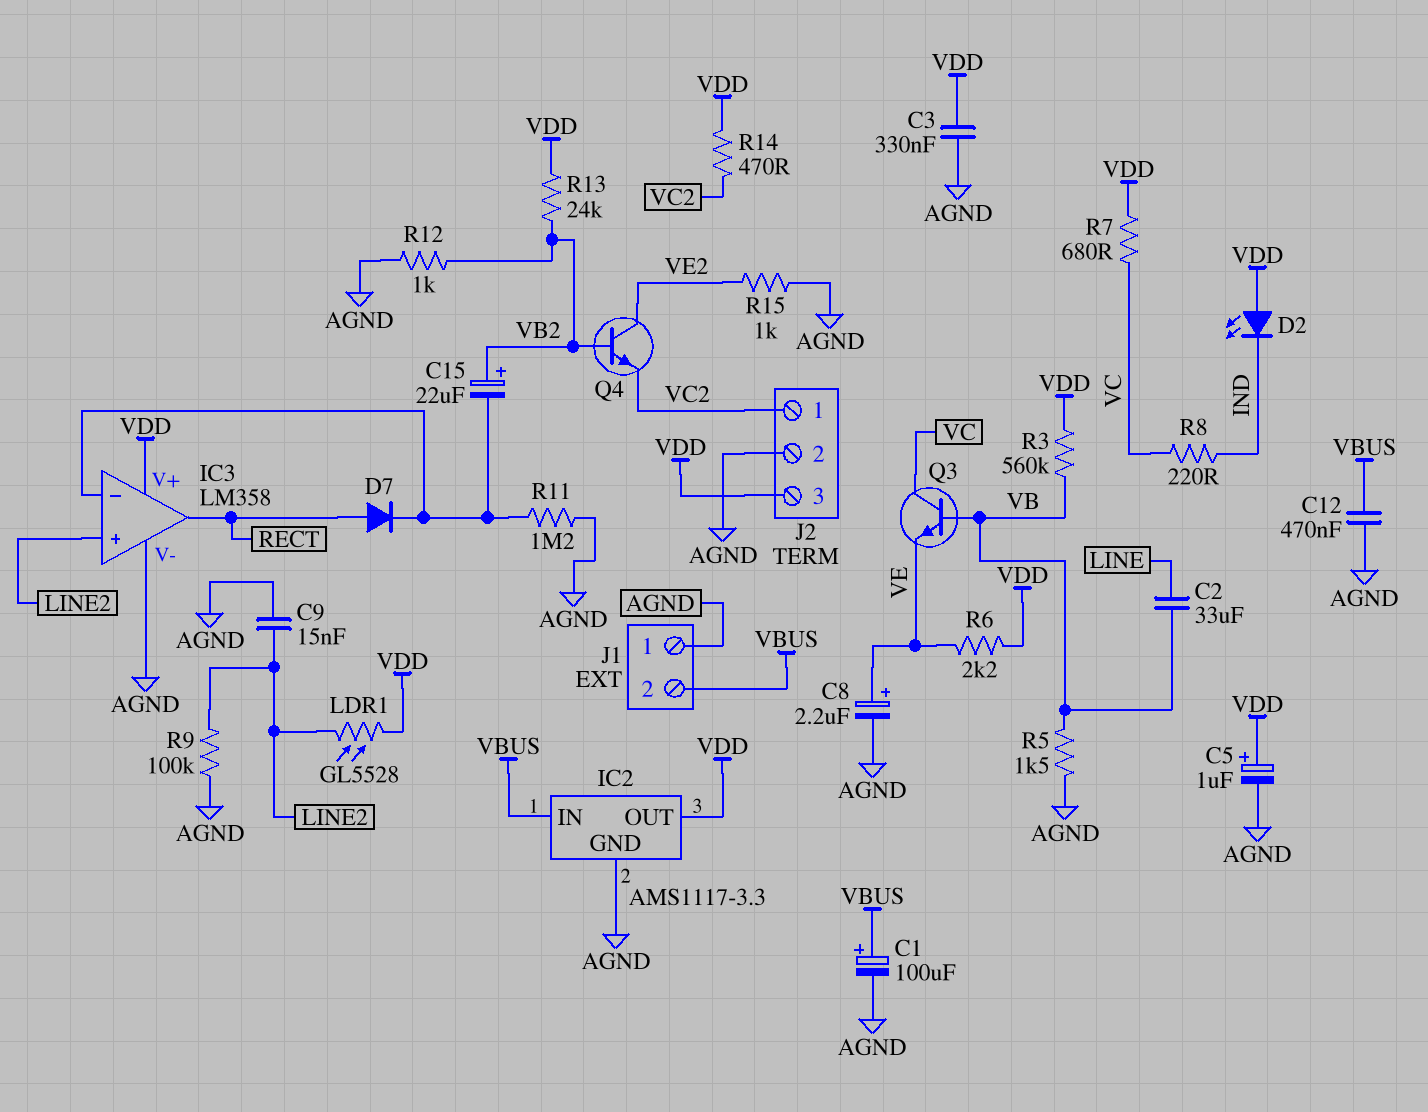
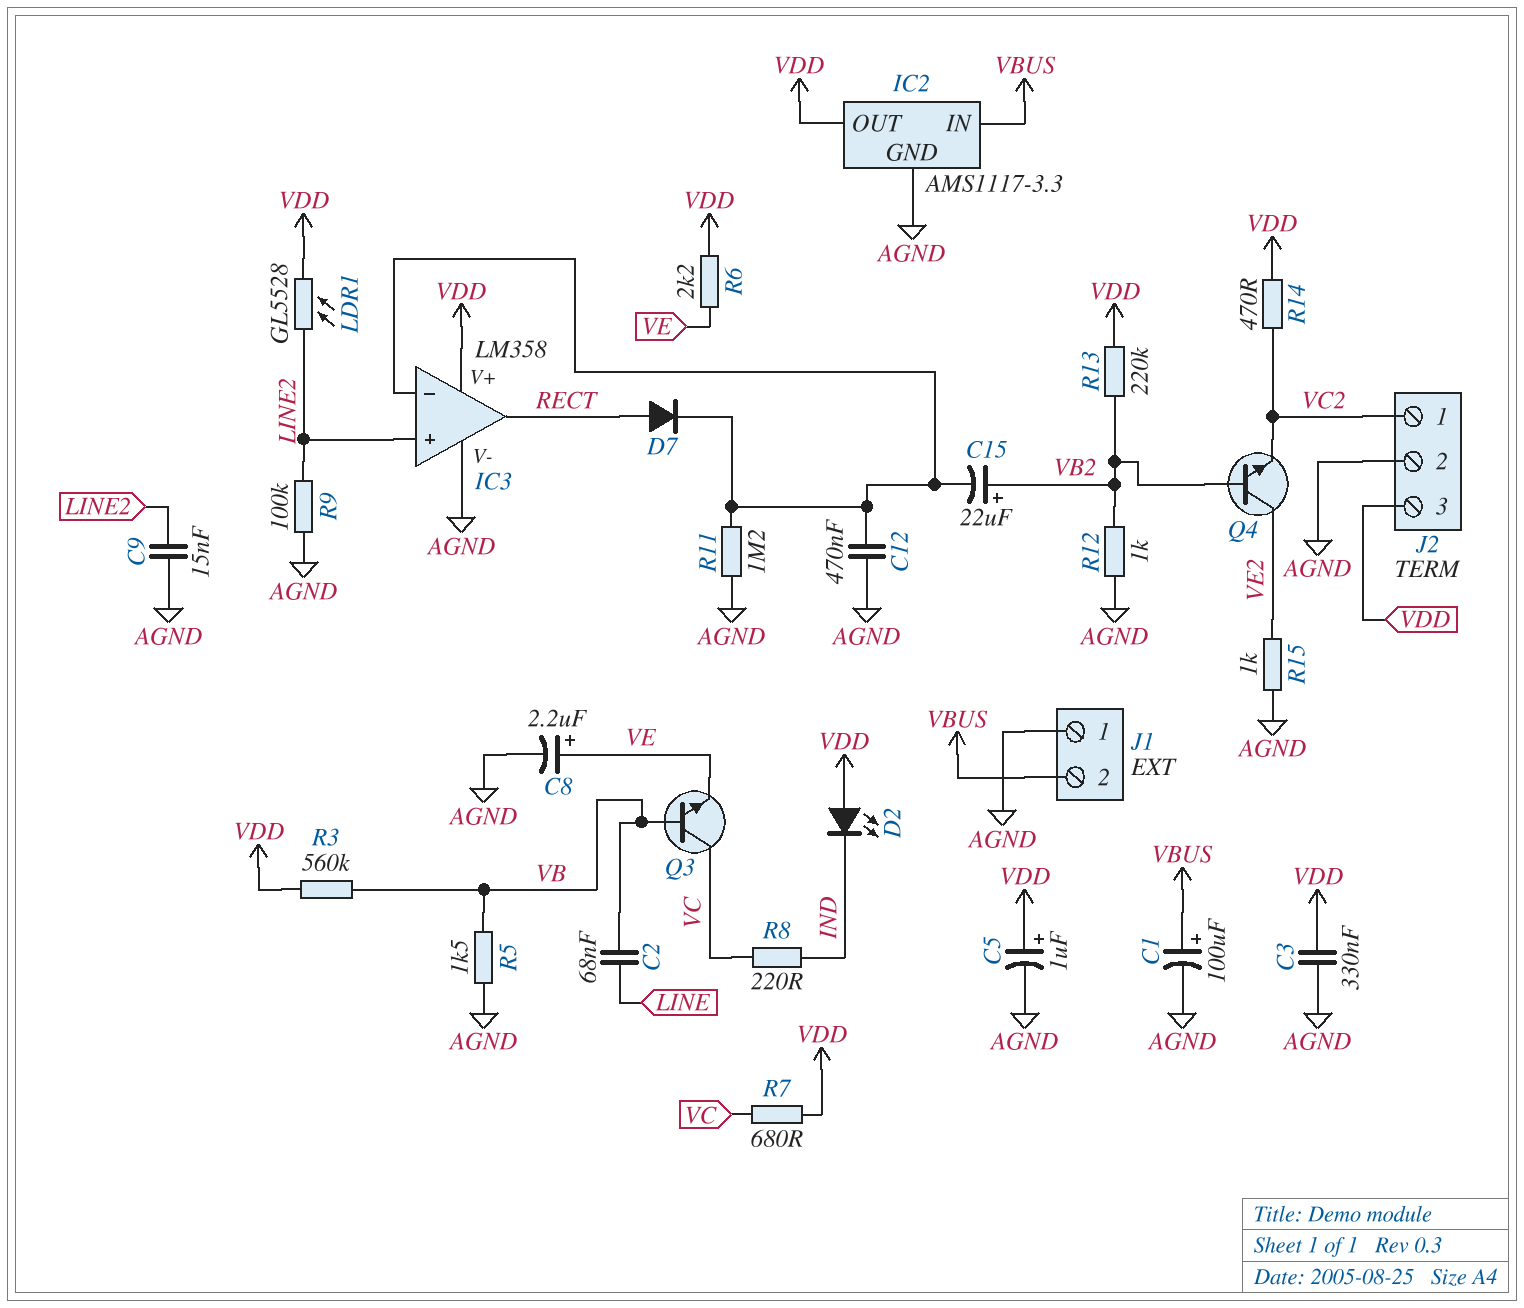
C2: 33uF (LINE, VB) -> 68nF (LINE, VB)
C12: 470nF (AGND, VBUS) -> 470nF (AGND, IC3/in-)
R13: 24k (VB2, VDD) -> 220k (VB2, VDD)

